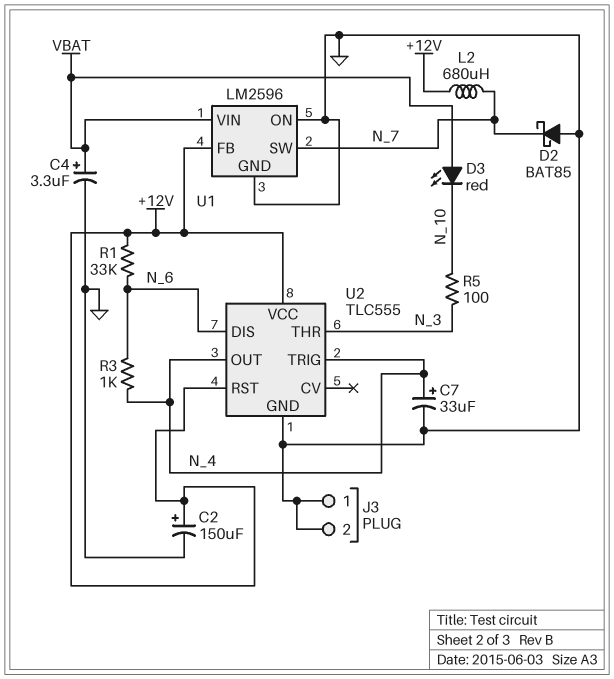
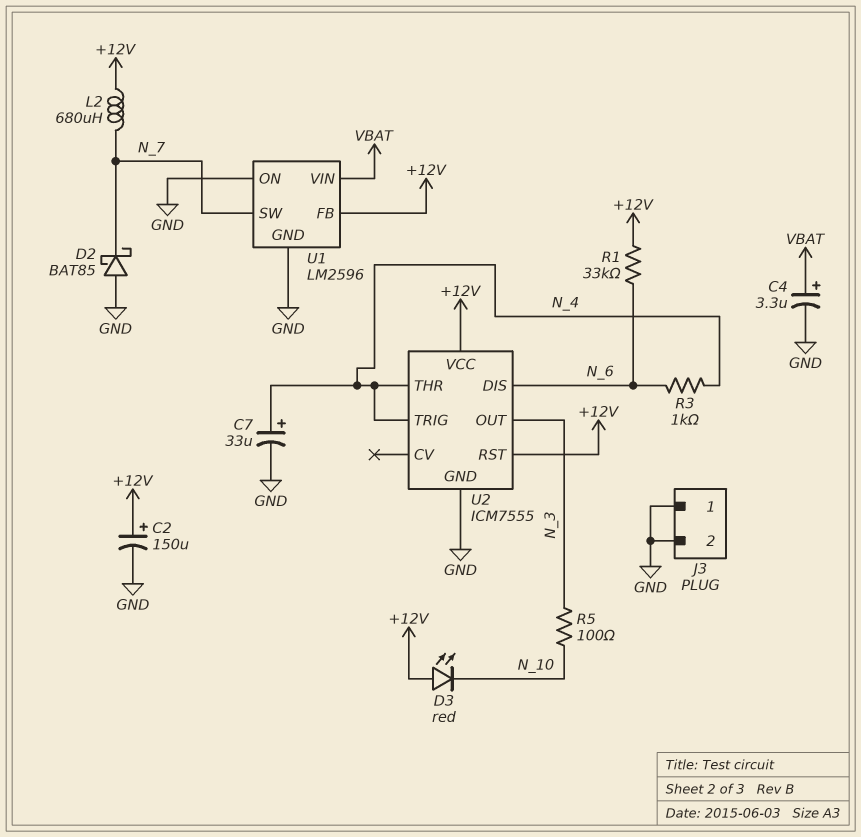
D3: LED red (A VBAT, K N_10) -> LED red (A +12V, K N_10)
U2: TLC555 -> ICM7555
U2 pin OUT: N_4 -> N_3
U2 pin THR: N_3 -> N_4

